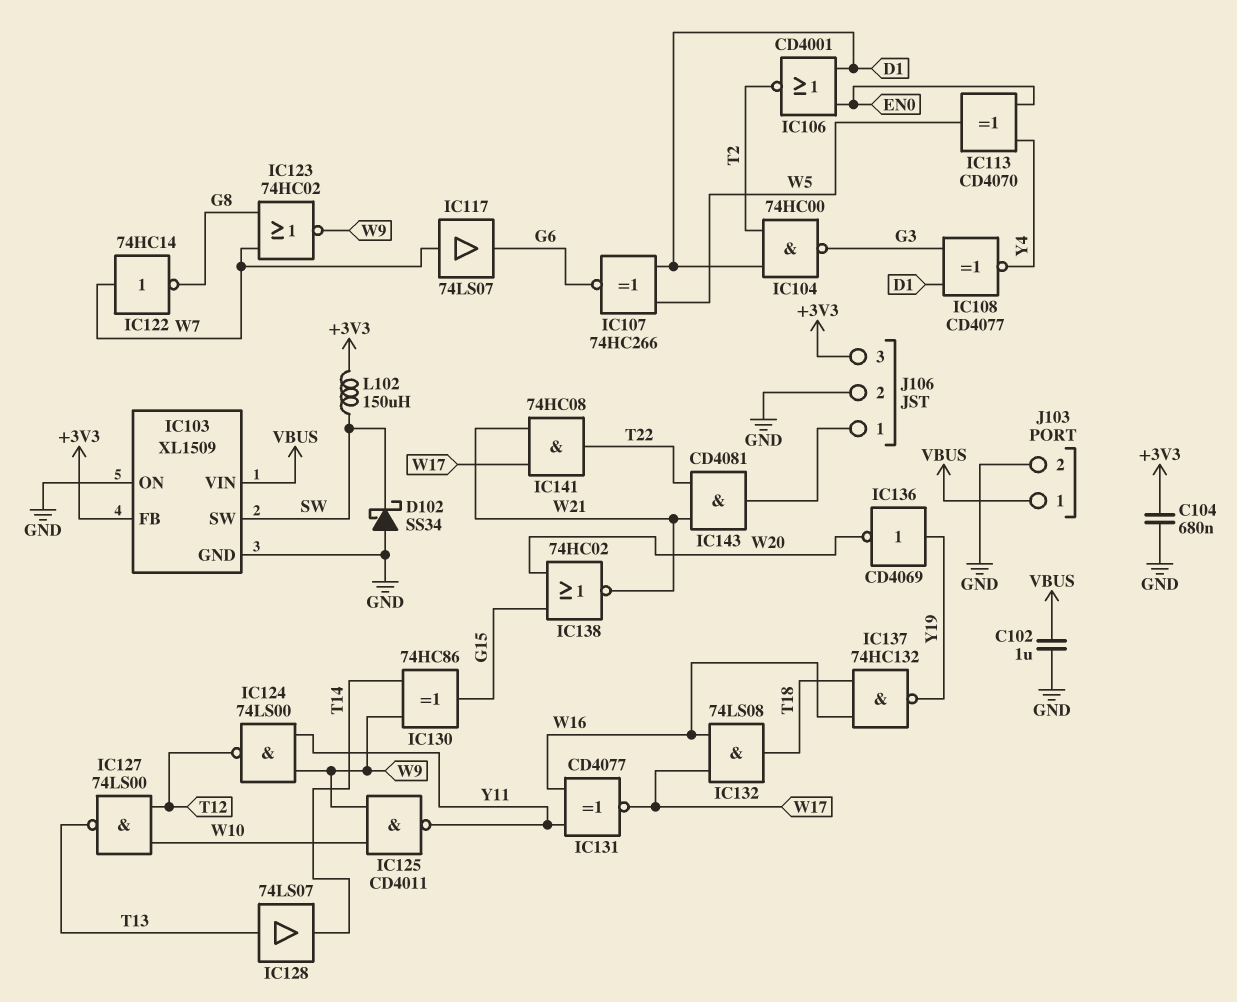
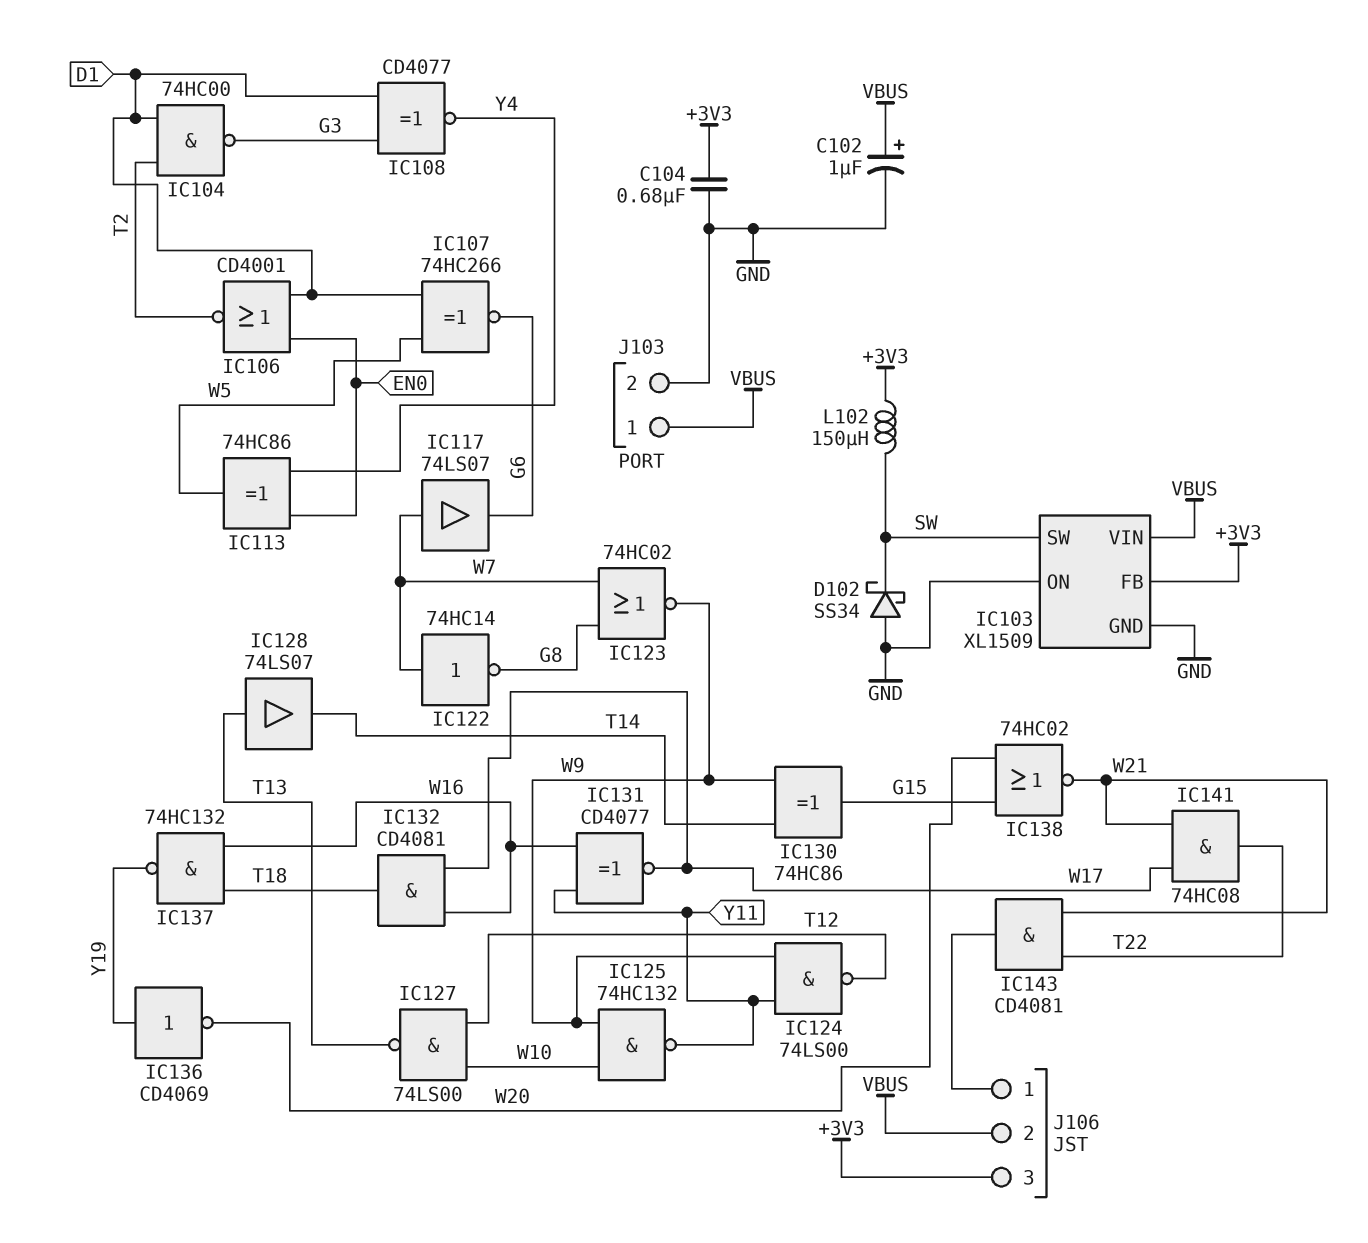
C102: 1uF (GND, VBUS) -> 1uF (plus VBUS, minus GND)
IC113: XOR CD4070 (in EN0, in Y4, out W5) -> XOR 74HC86 (in EN0, in Y4, out W5)
IC125: NAND CD4011 (in W9, in W10, out Y11) -> NAND 74HC132 (in W9, in W10, out Y11)
IC132: AND 74LS08 (in W16, in W17, out T18) -> AND CD4081 (in W16, in W17, out T18)
J106 pin 2: GND -> VBUS

